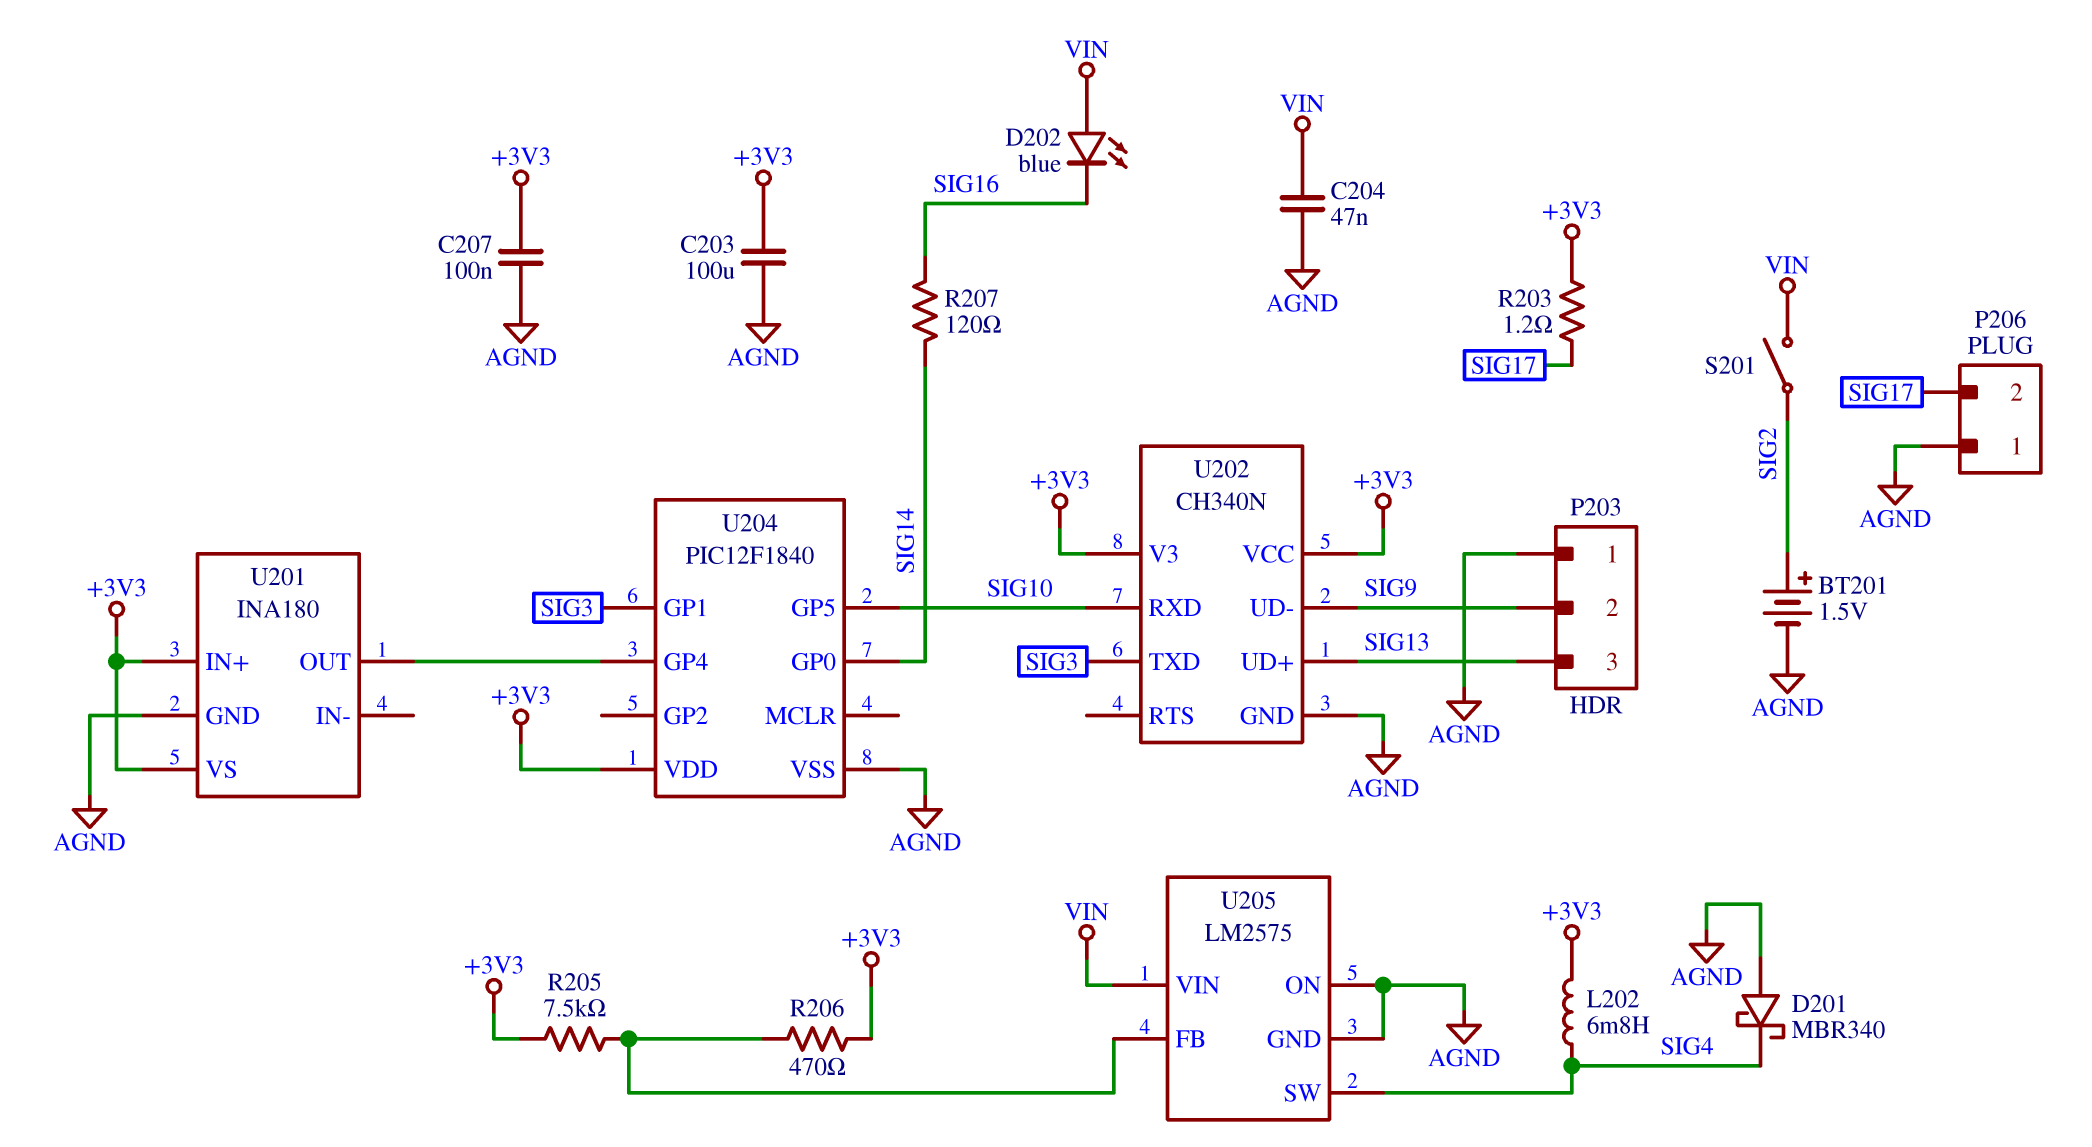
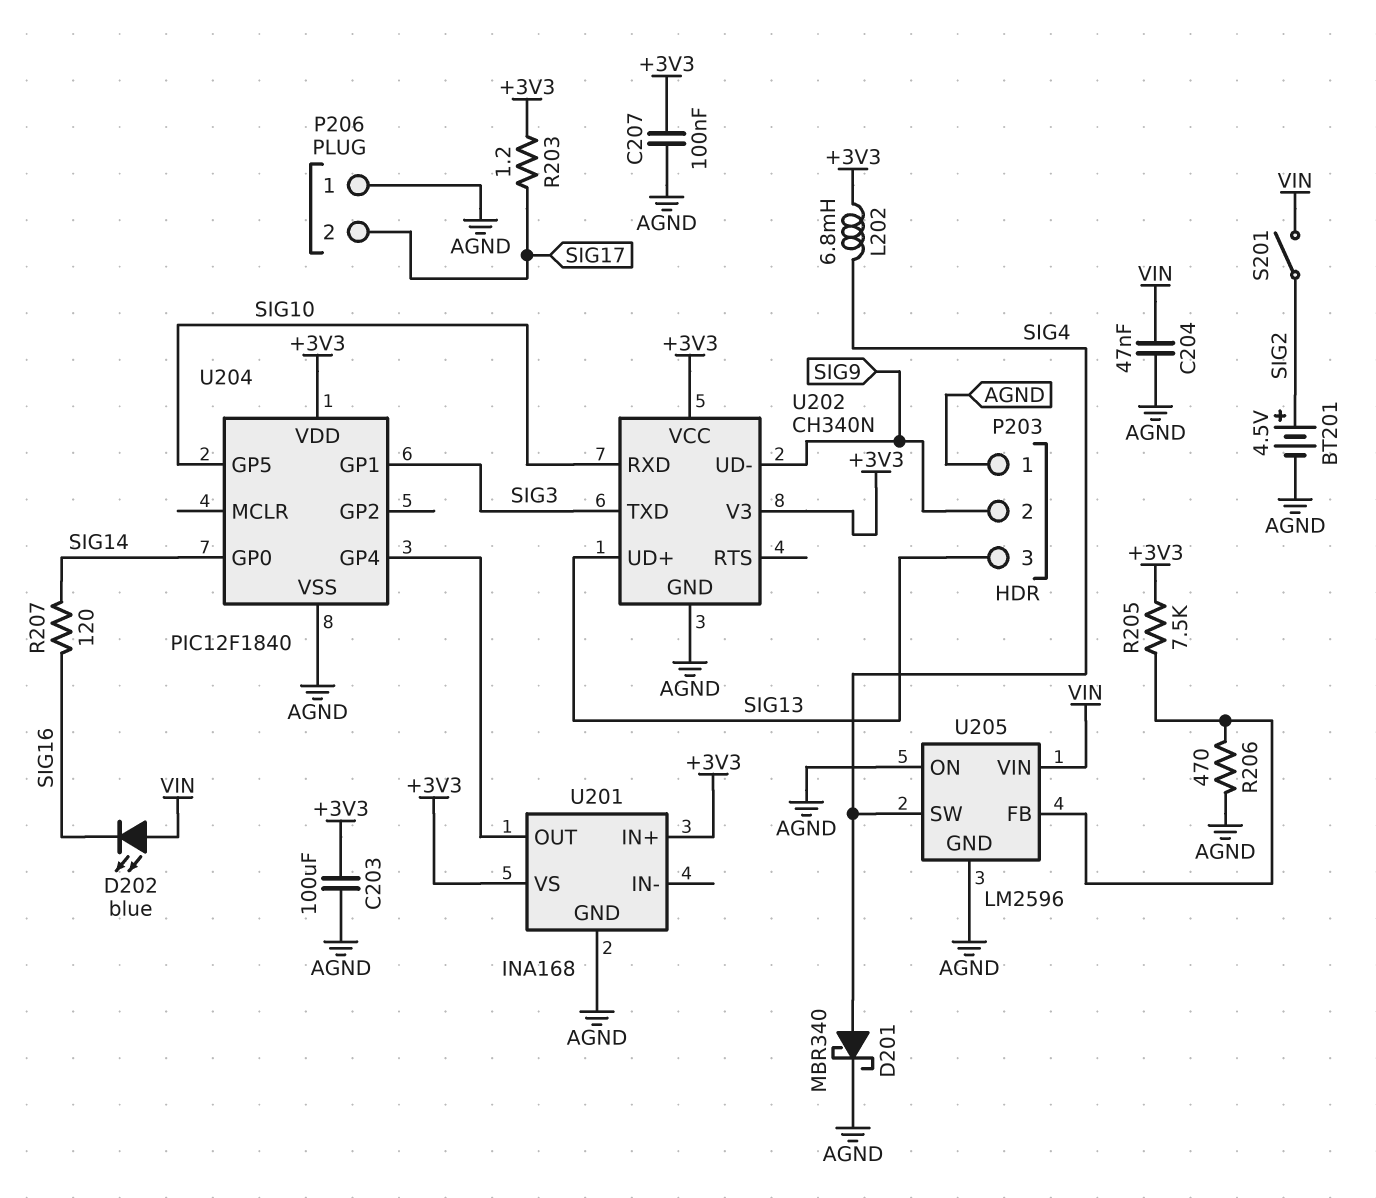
BT201: 1.5V (plus SIG2, minus AGND) -> 4.5V (plus SIG2, minus AGND)
D201: schottky MBR340 (A AGND, K SIG4) -> schottky MBR340 (A SIG4, K AGND)
R206: 470 (+3V3, U205/FB) -> 470 (AGND, U205/FB)
U201: INA180 -> INA168
U205: LM2575 -> LM2596

